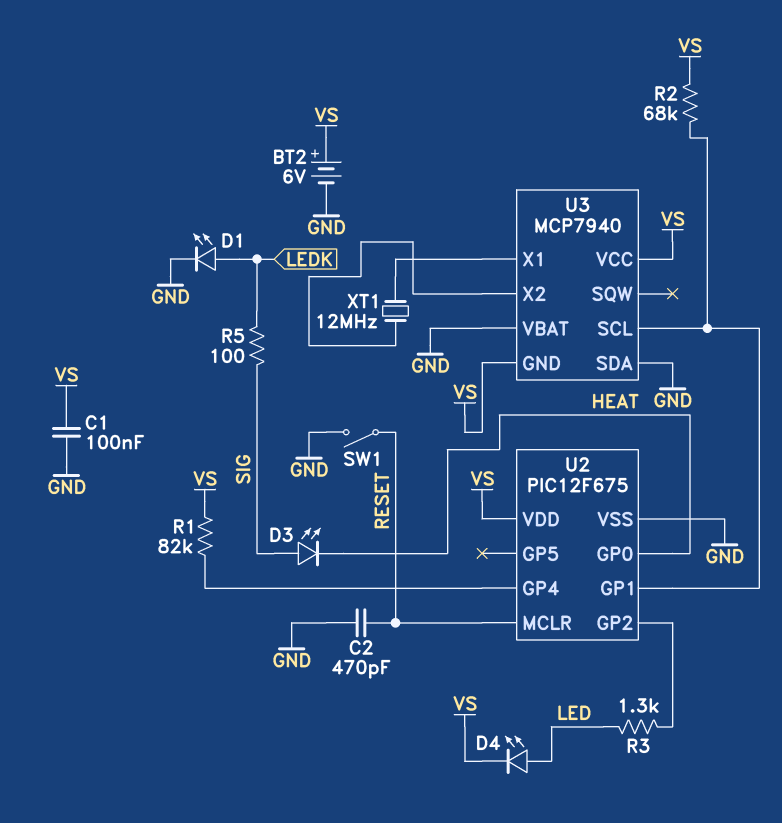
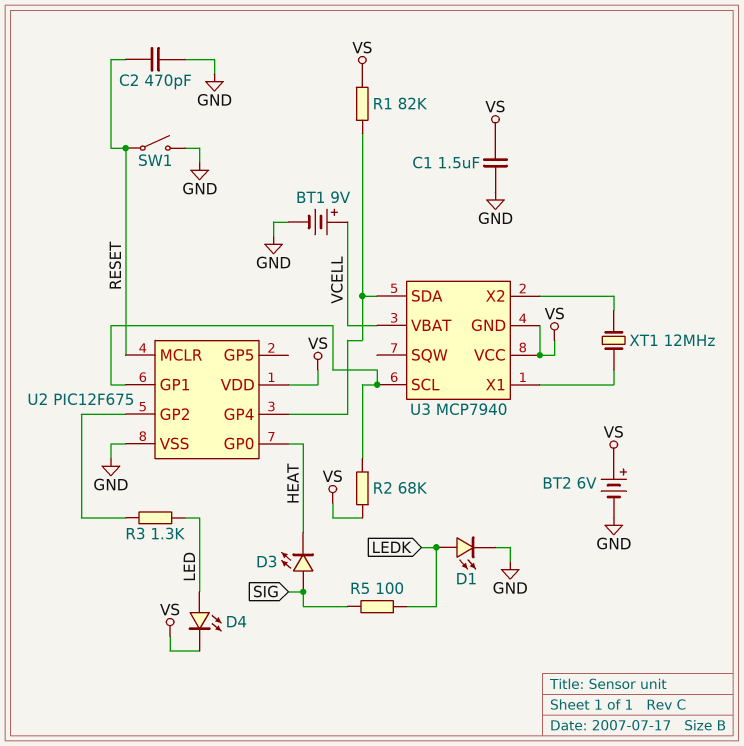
BT1: none -> 9V (plus VCELL, minus GND)
C1: 100nF (GND, VS) -> 1.5uF (GND, VS)
U3 pin SDA: GND -> U2/GP4
U3 pin VBAT: GND -> VCELL

